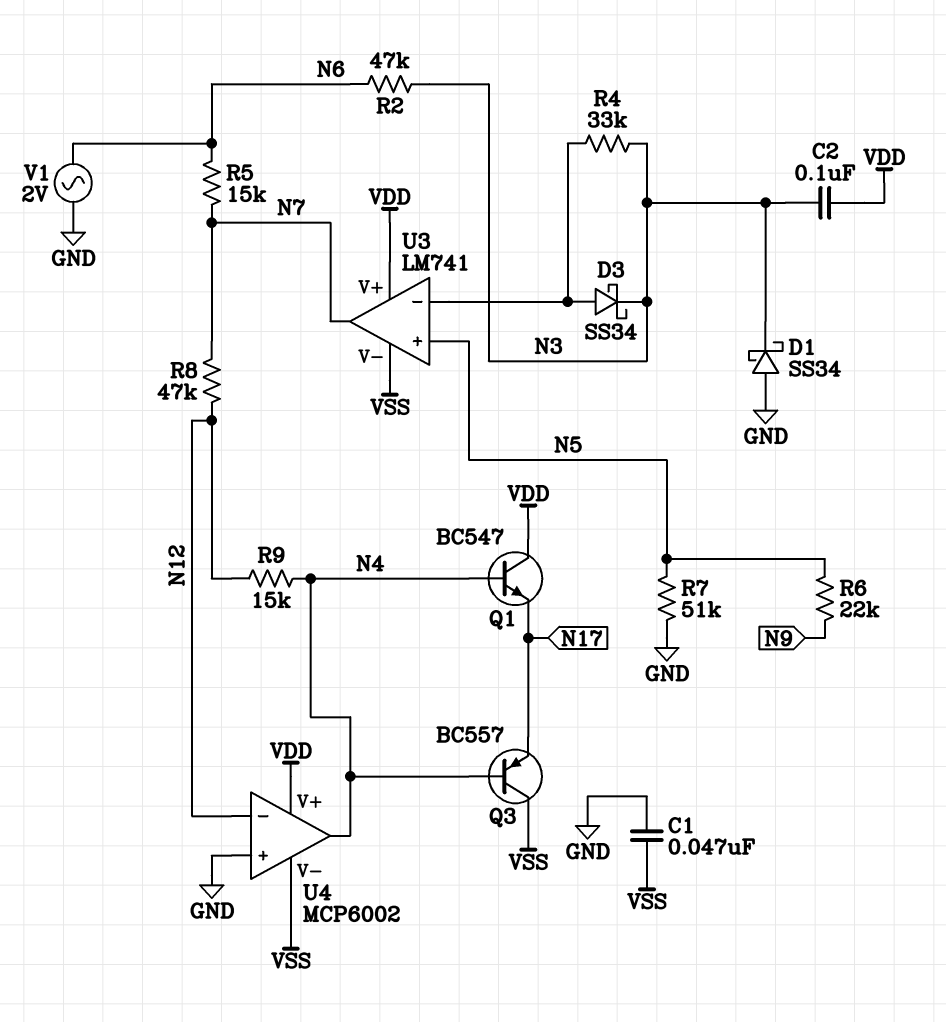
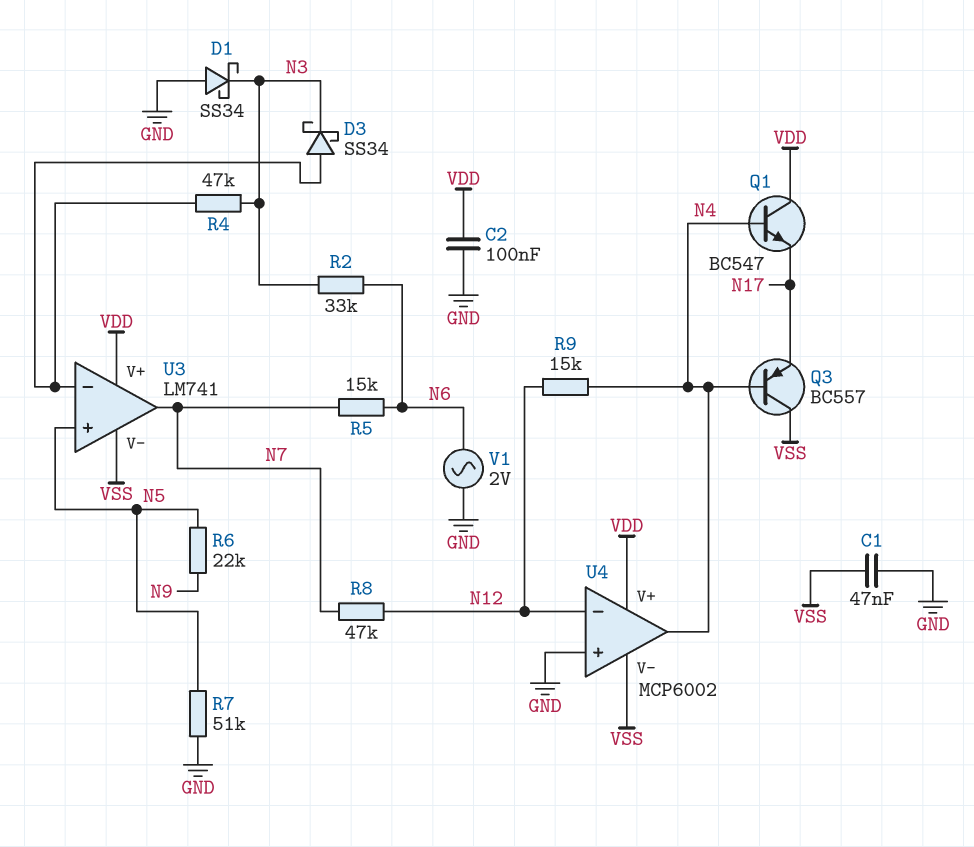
C2: 100nF (N3, VDD) -> 100nF (GND, VDD)
R2: 47k (N3, N6) -> 33k (N3, N6)
R4: 33k (N3, U3/in-) -> 47k (N3, U3/in-)

